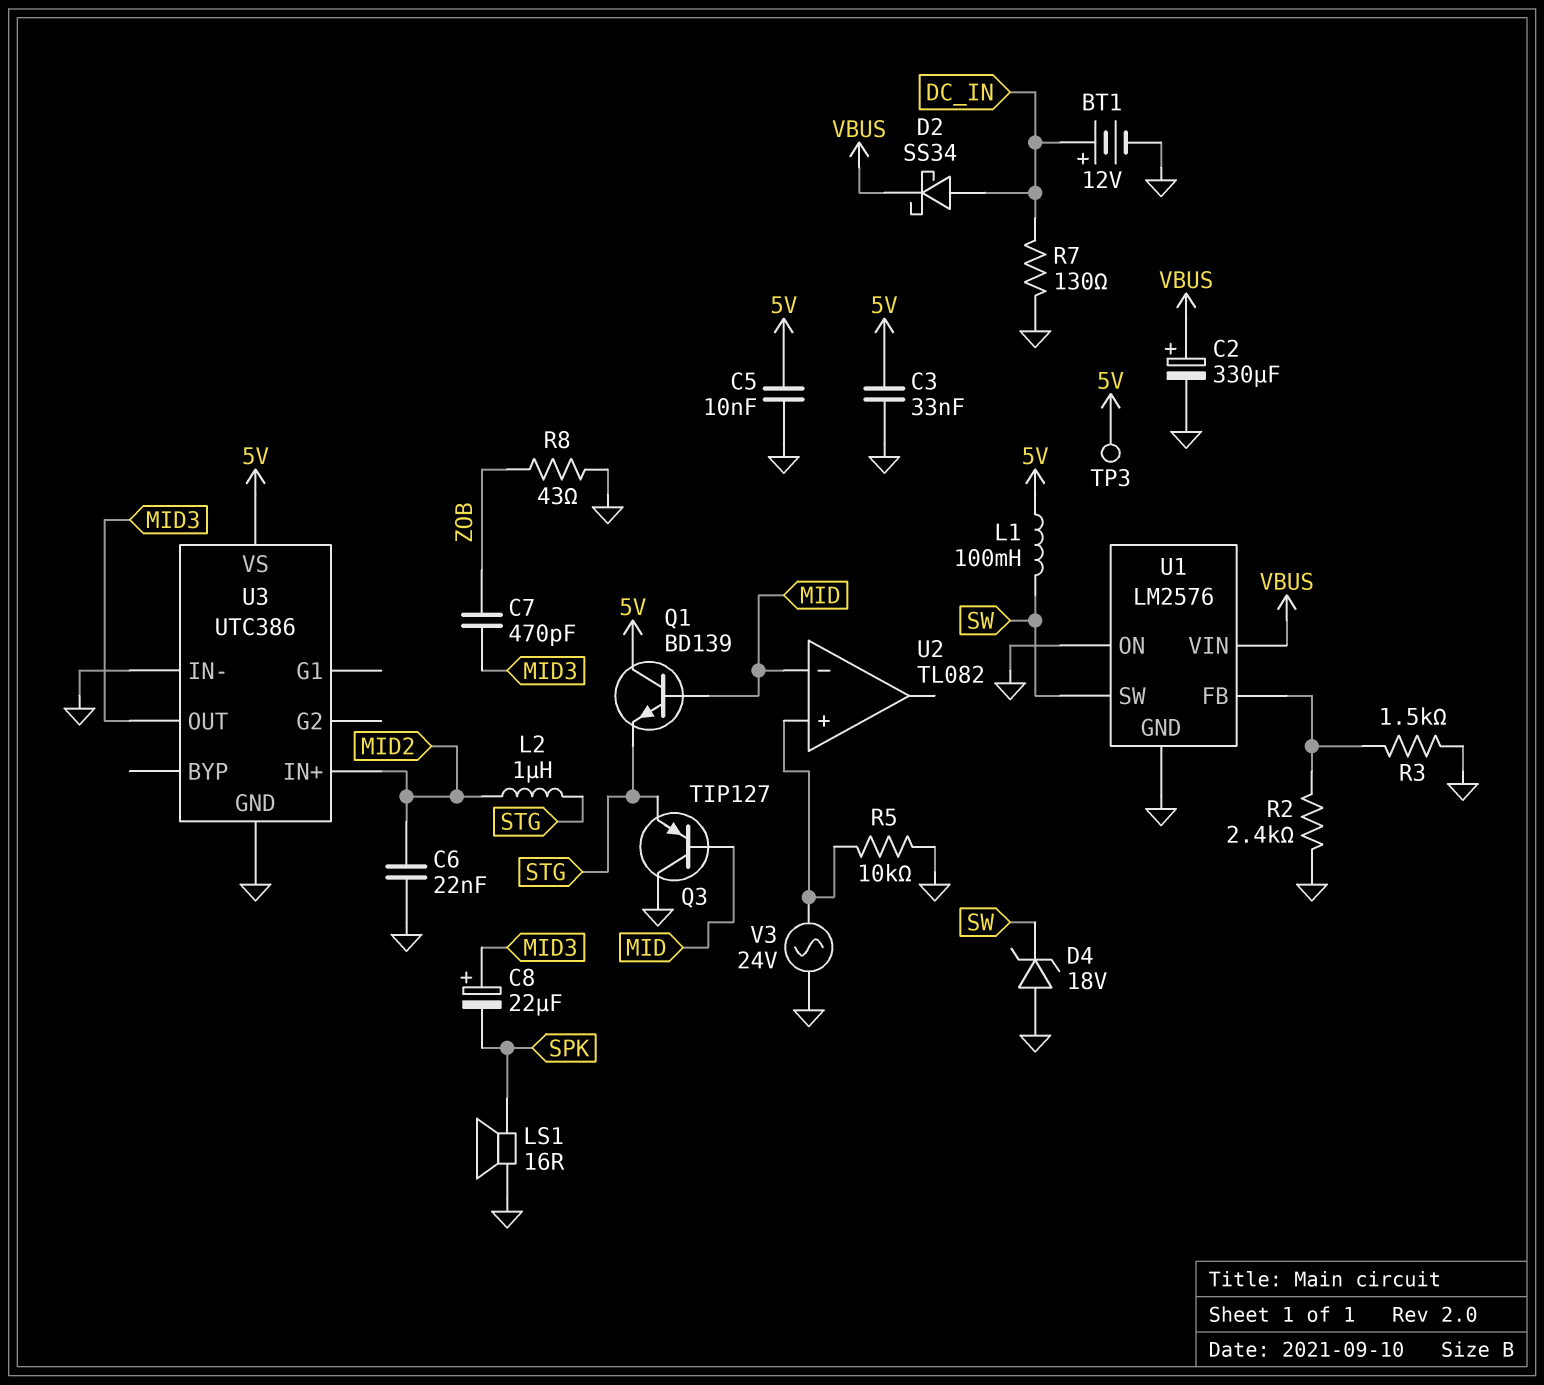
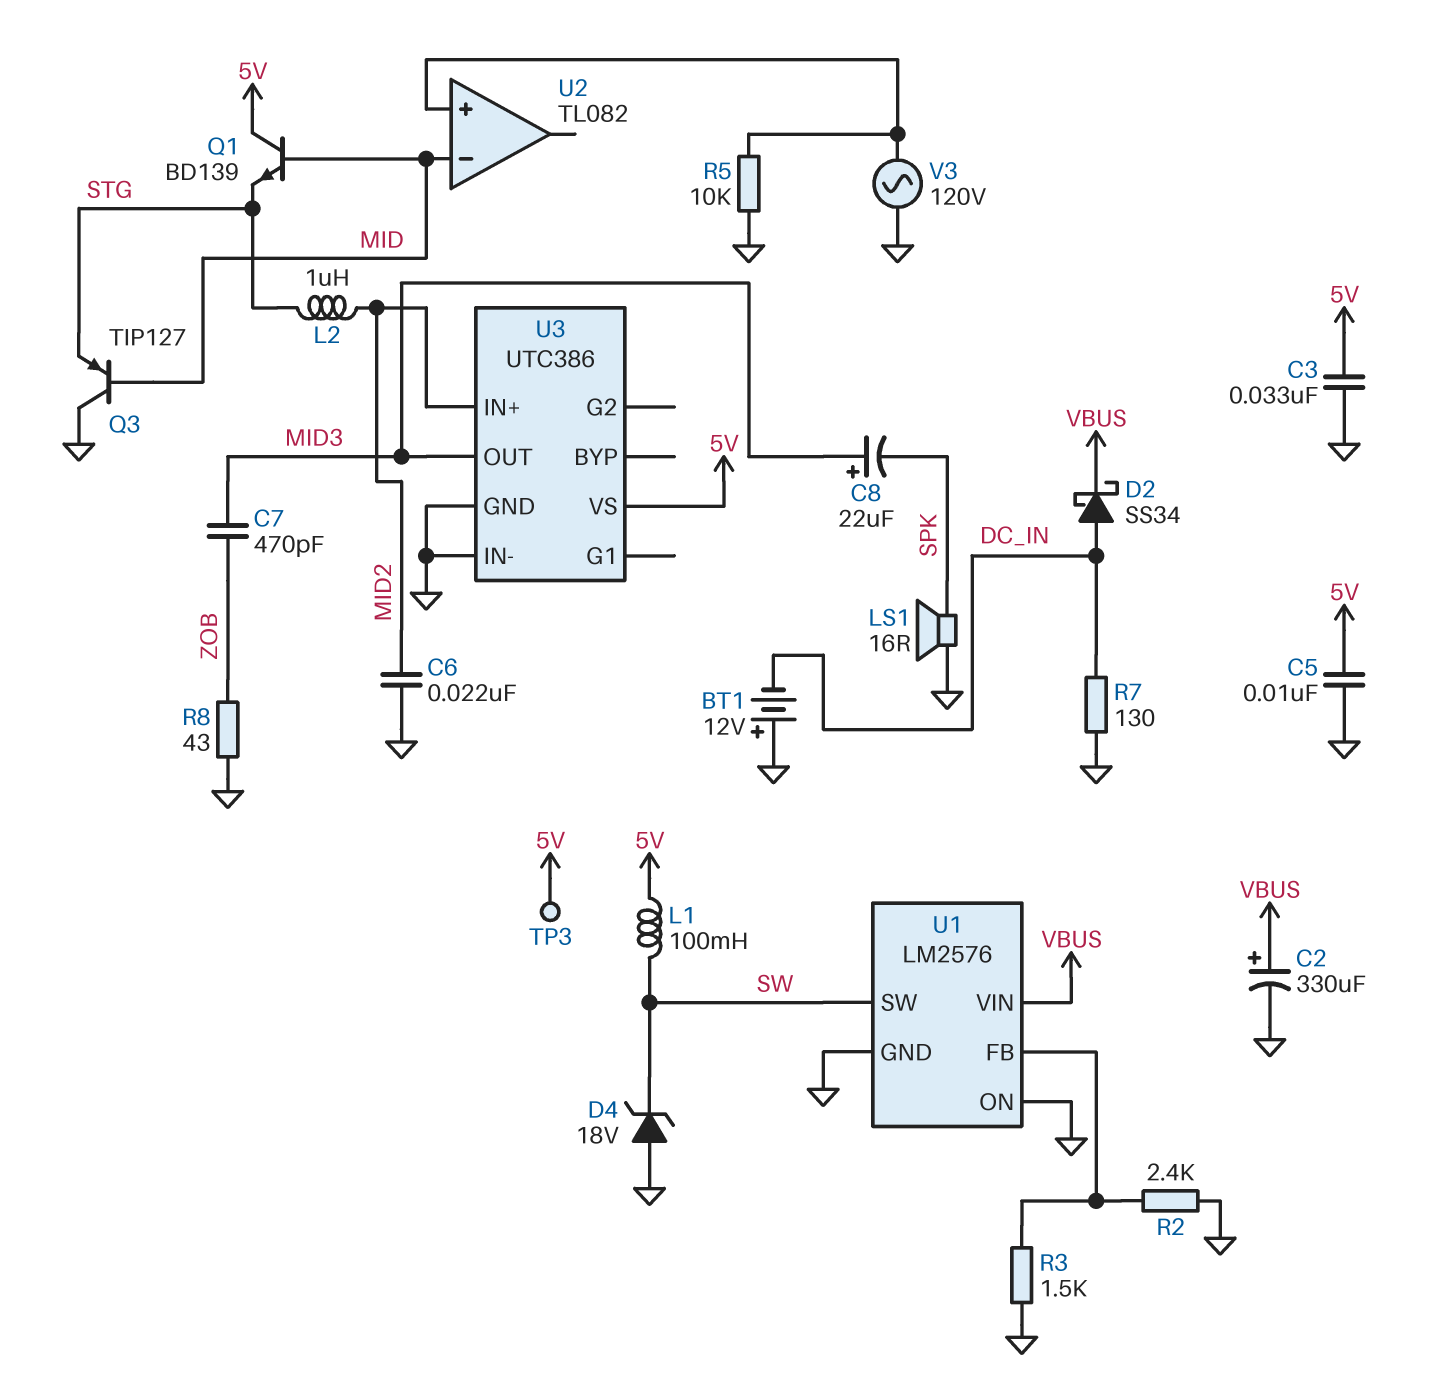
BT1: 12V (plus DC_IN, minus GND) -> 12V (plus GND, minus DC_IN)
V3: AC 24V (GND, U2/in+) -> AC 120V (GND, U2/in+)

